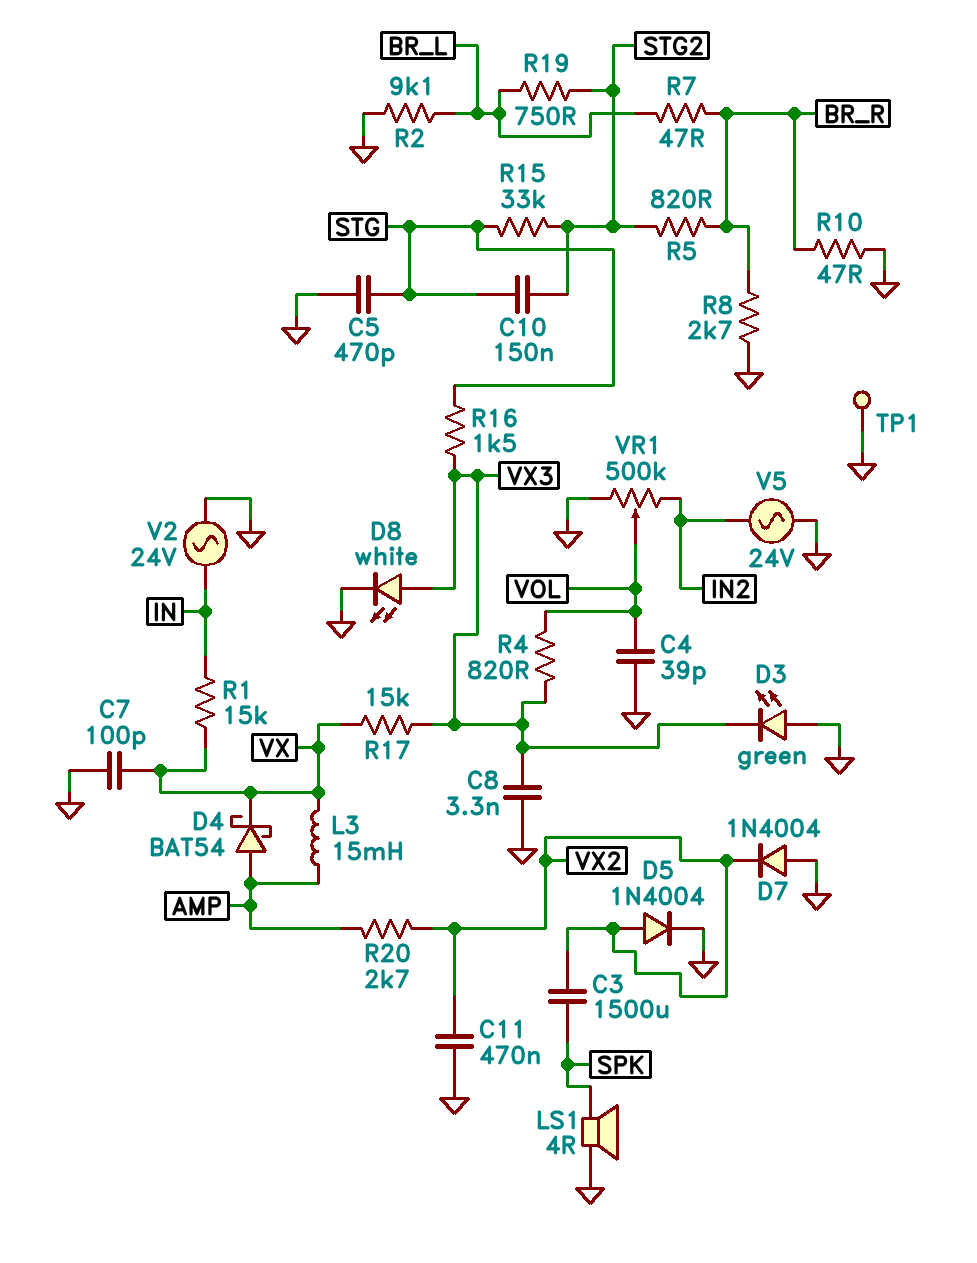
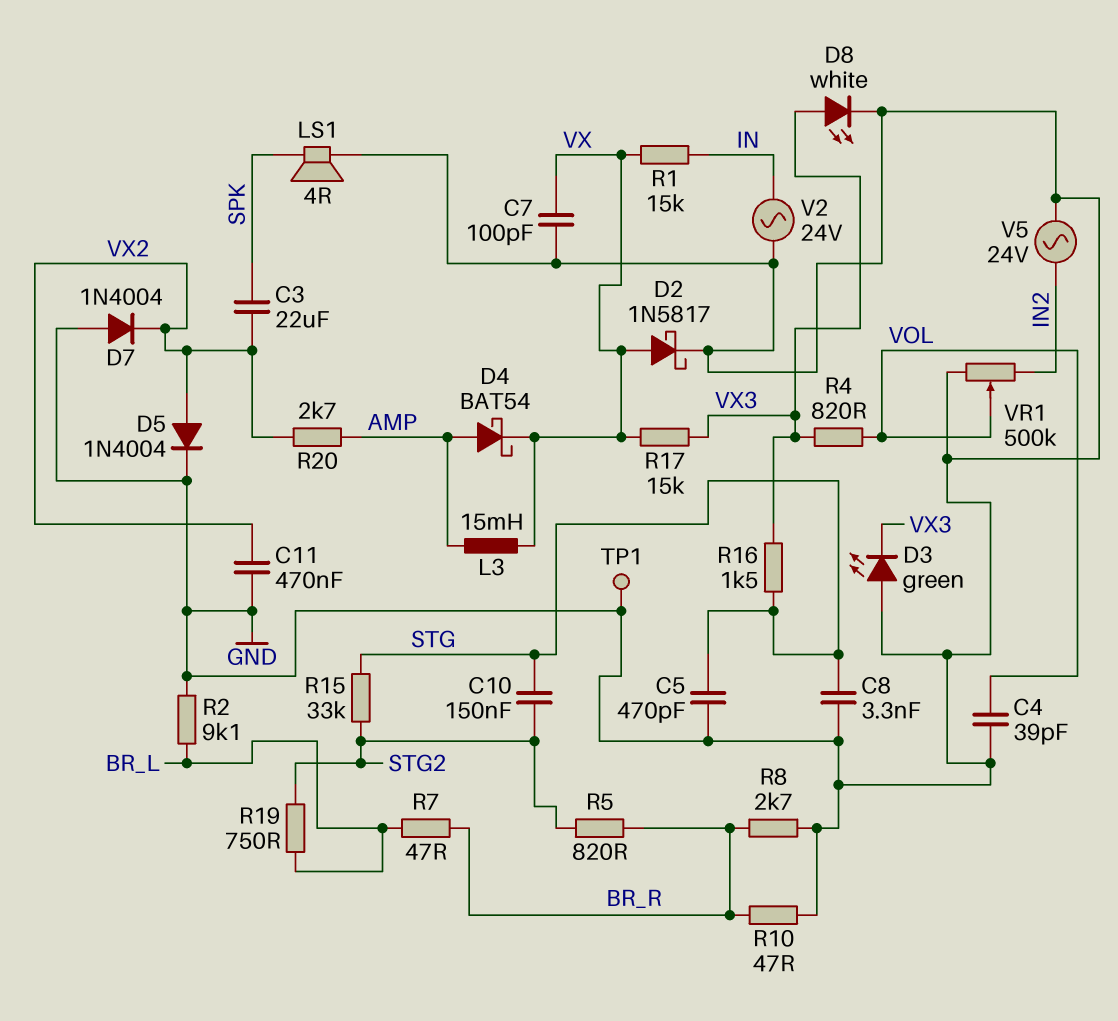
C3: 1500uF (SPK, VX2) -> 22uF (SPK, VX2)
C8: 3.3nF (GND, VX3) -> 3.3nF (GND, STG)
D2: none -> schottky 1N5817 (A VX, K GND)

